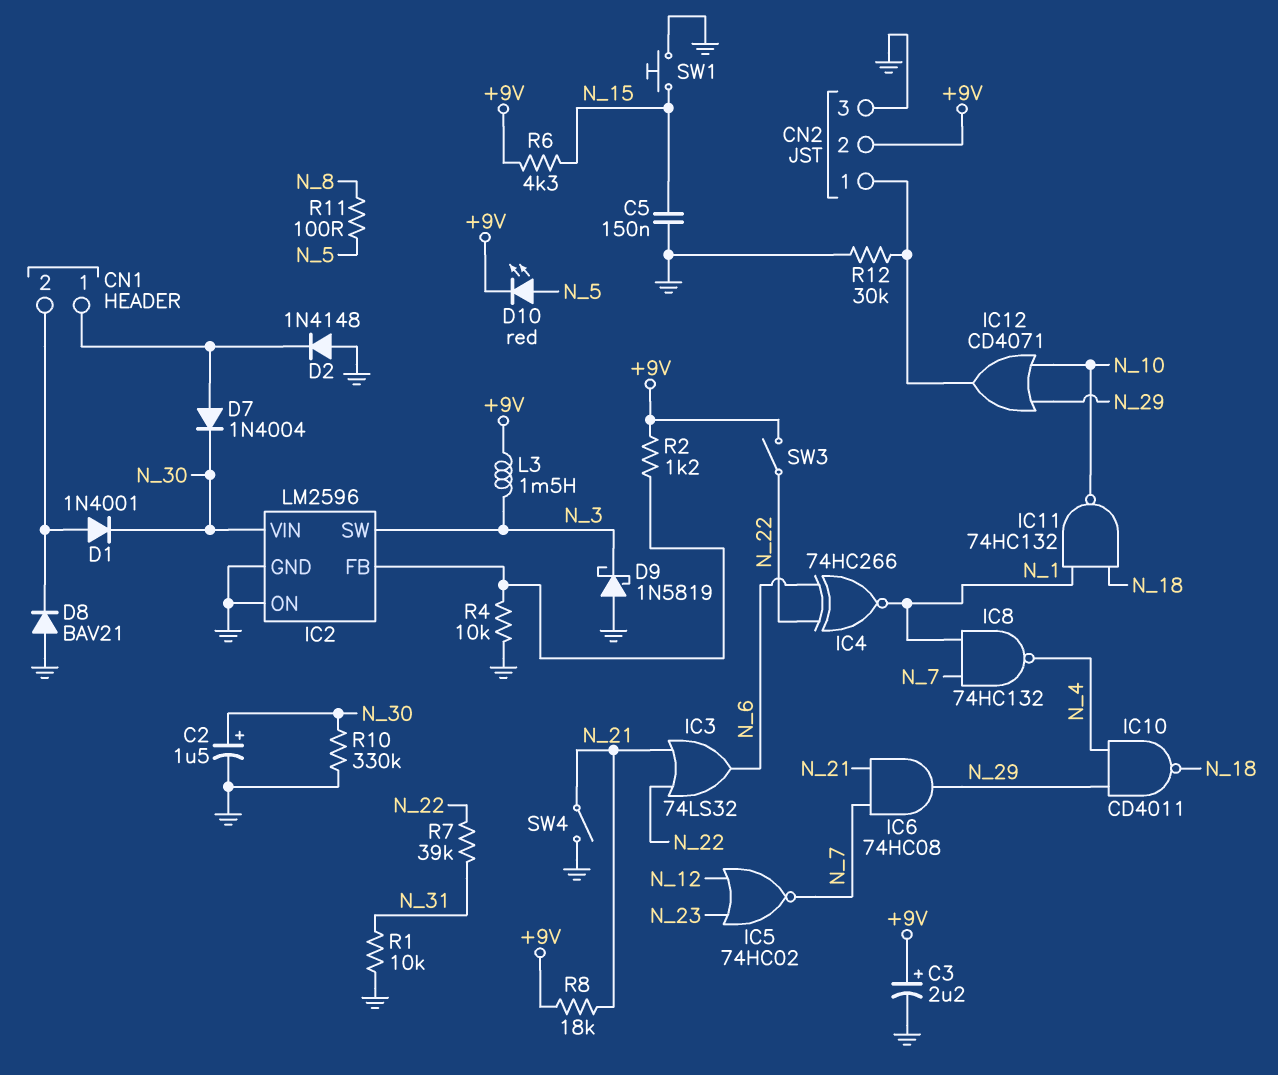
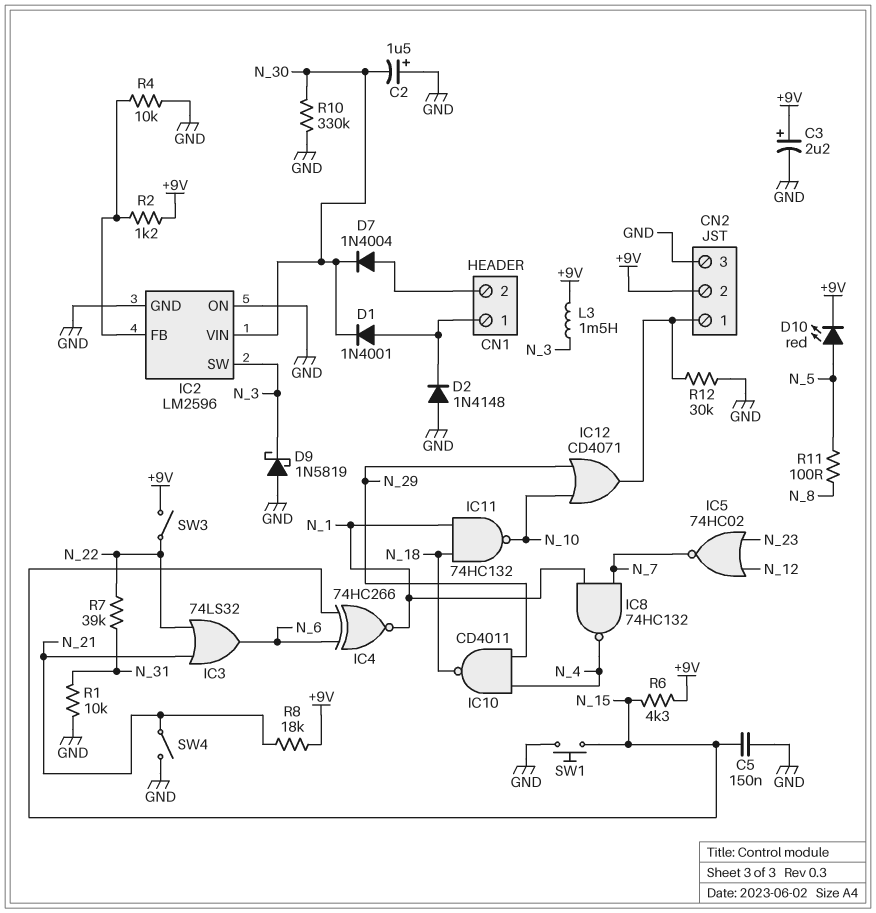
C2: 1.5uF (plus N_30, minus GND) -> 1.5uF (plus GND, minus N_30)
D1: diode 1N4001 (A CN1/2, K N_30) -> diode 1N4001 (A CN1/1, K N_30)
D7: diode 1N4004 (A CN1/1, K N_30) -> diode 1N4004 (A CN1/2, K N_30)
D8: diode BAV21 (A GND, K CN1/2) -> none
IC4: XNOR 74HC266 (in N_6, in N_22, out N_1) -> XNOR 74HC266 (in N_6, in N_15, out N_1)
IC6: AND 74HC08 (in N_7, in N_21, out N_29) -> none

